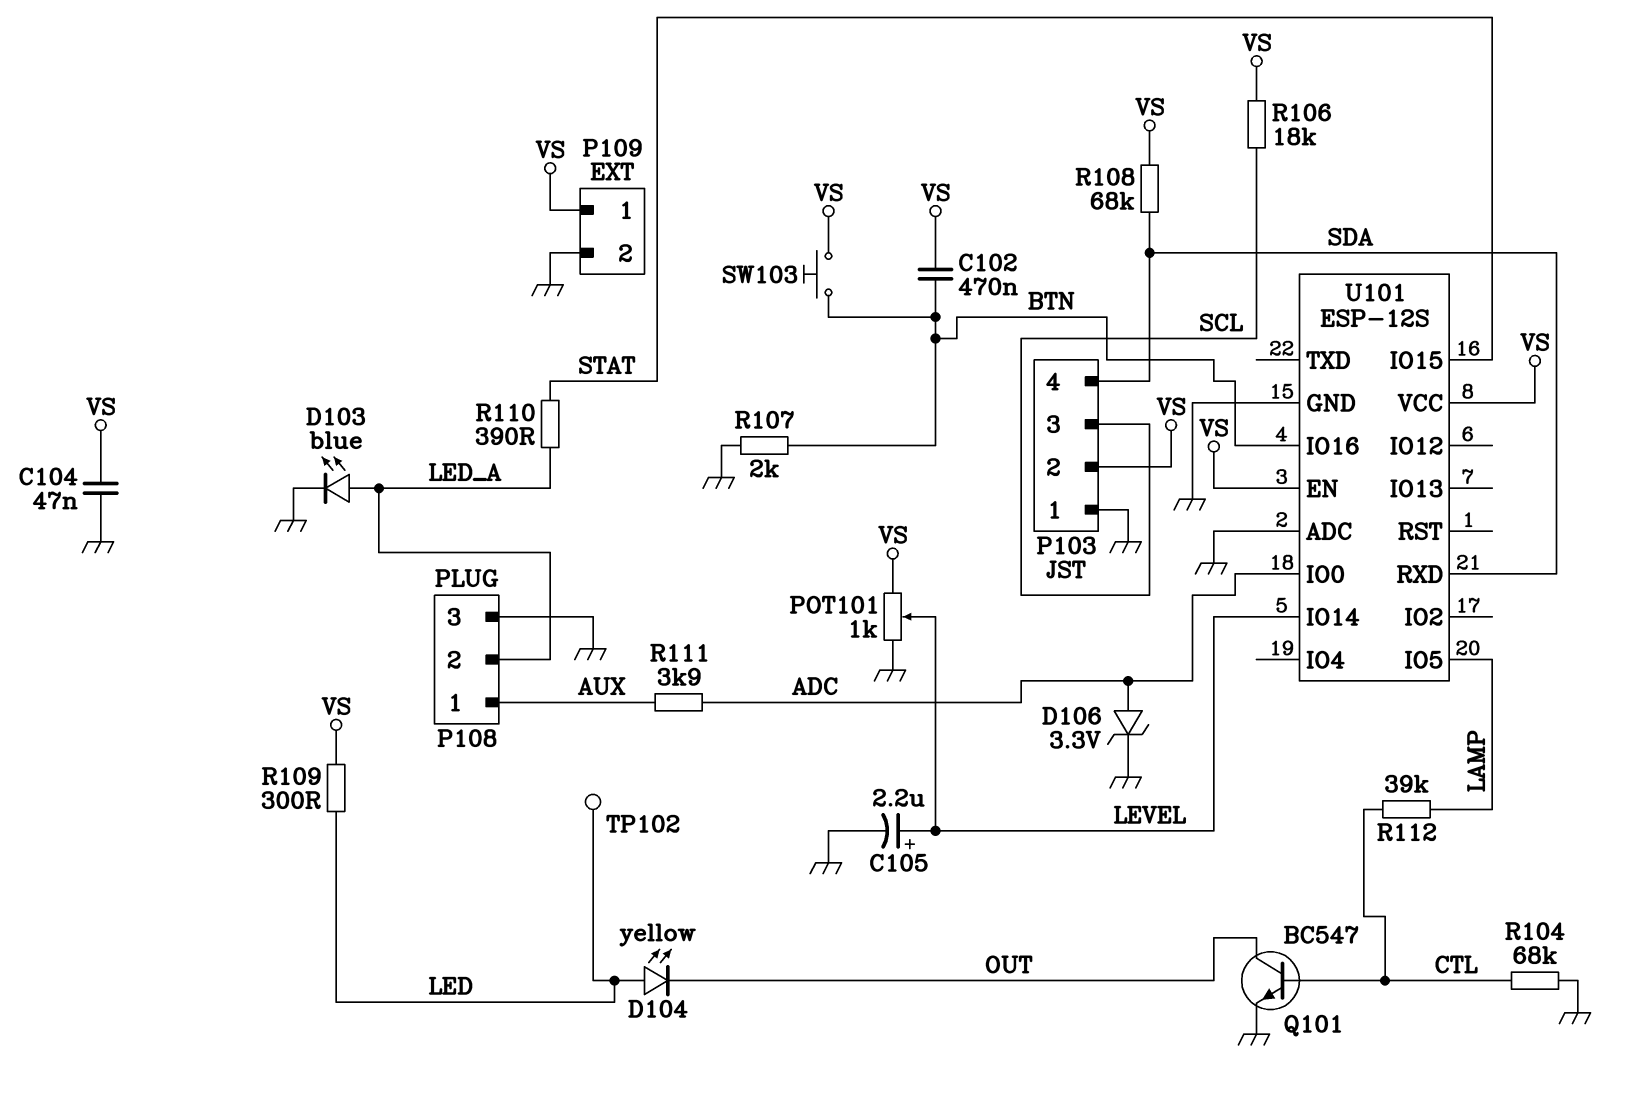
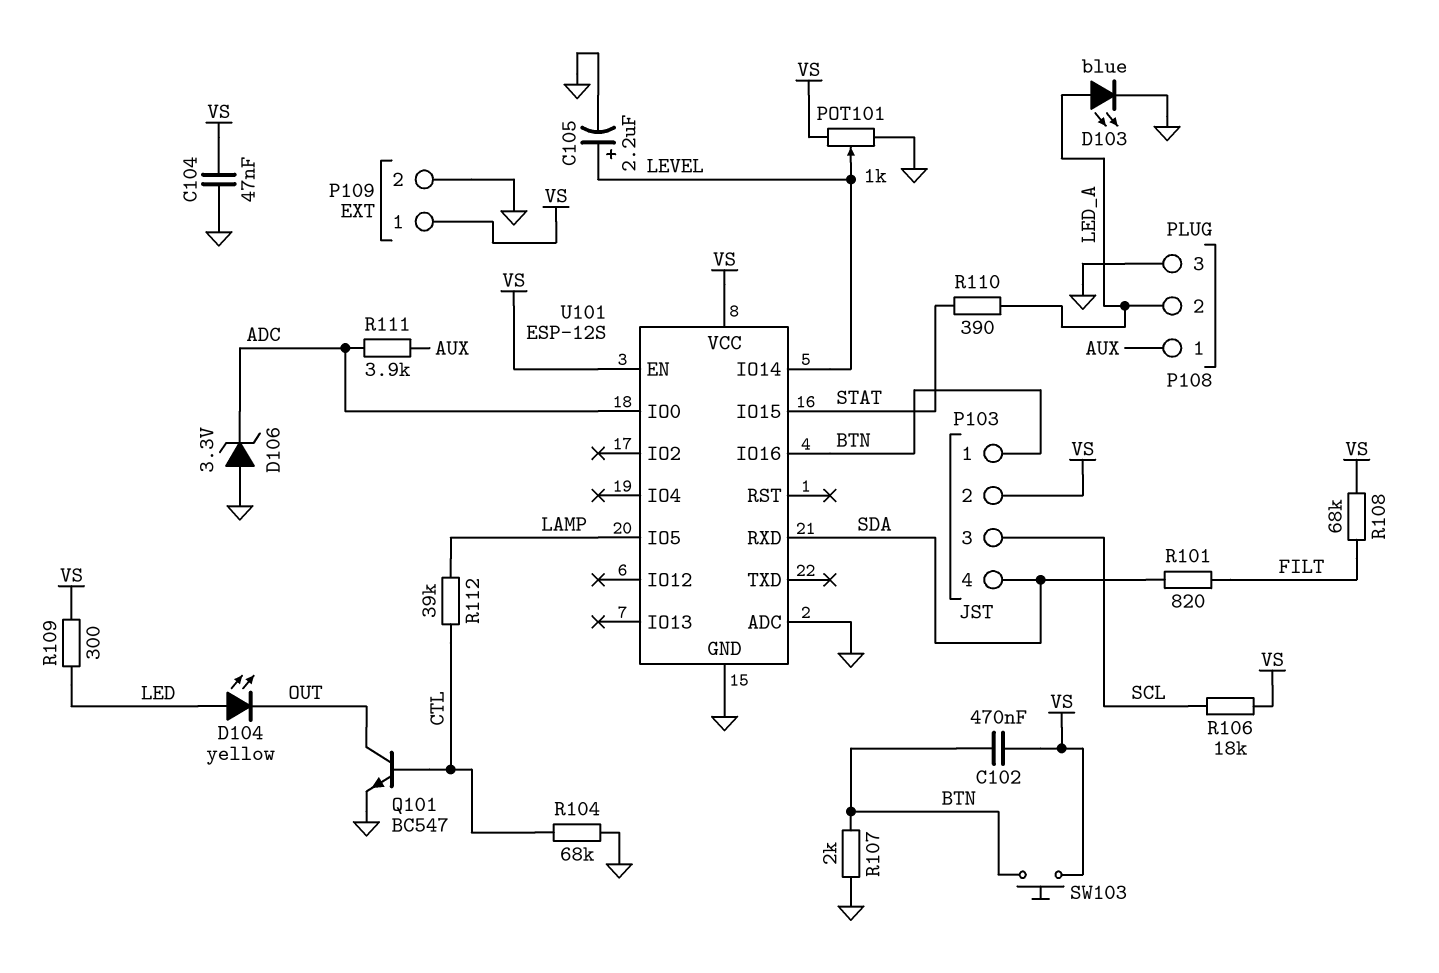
D106: zener 3.3V (A ADC, K GND) -> zener 3.3V (A GND, K ADC)
P103 pin 1: GND -> BTN
R101: none -> 820 (FILT, SDA)
R108: 68k (SDA, VS) -> 68k (FILT, VS)
TP102: test point (LED) -> none

